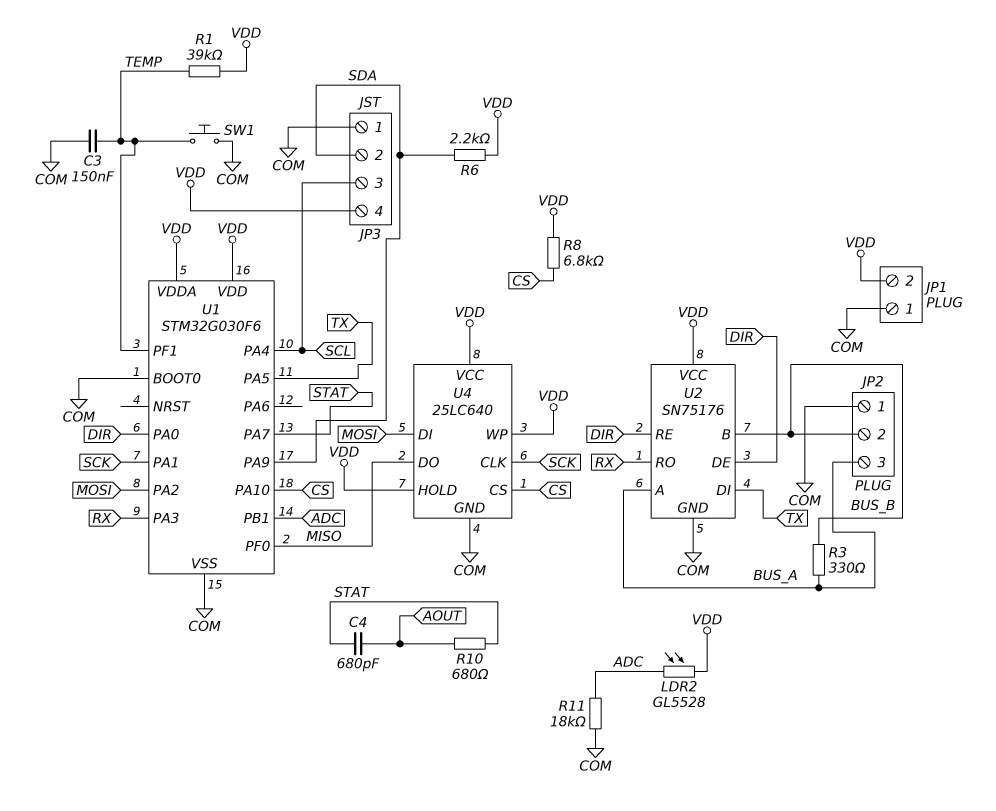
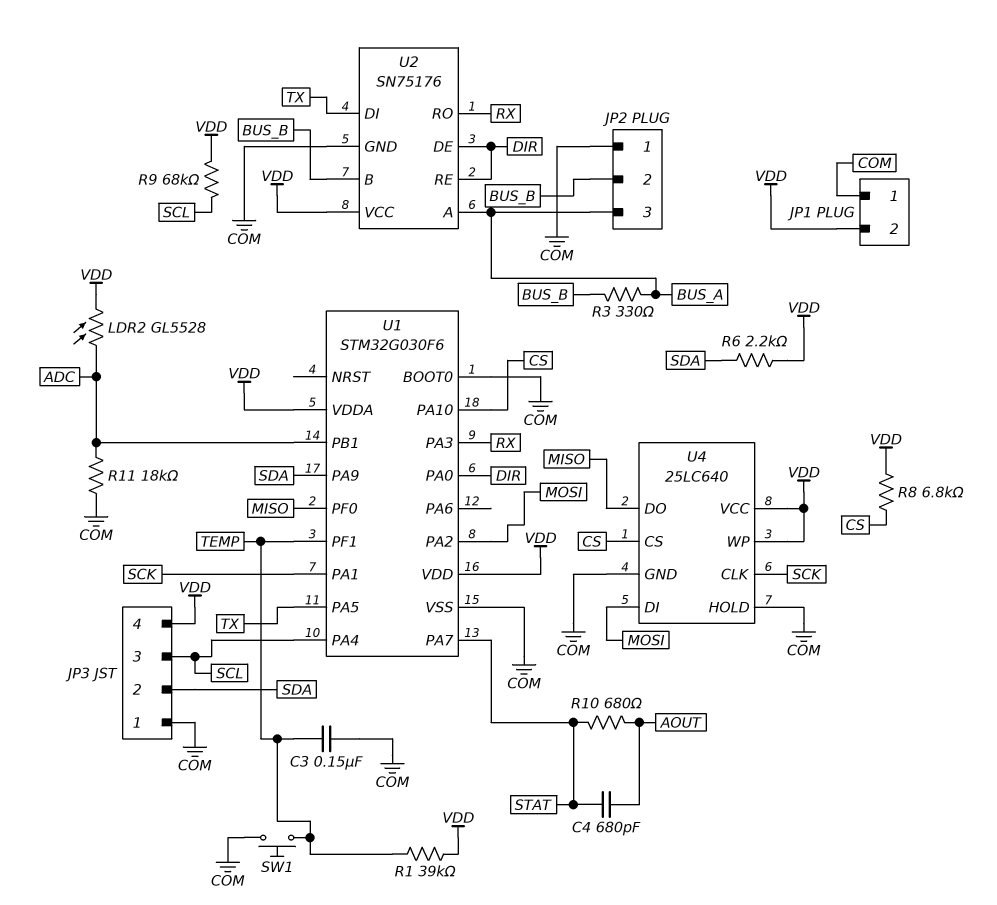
R9: none -> 68k (SCL, VDD)
U4 pin HOLD: VDD -> COM

